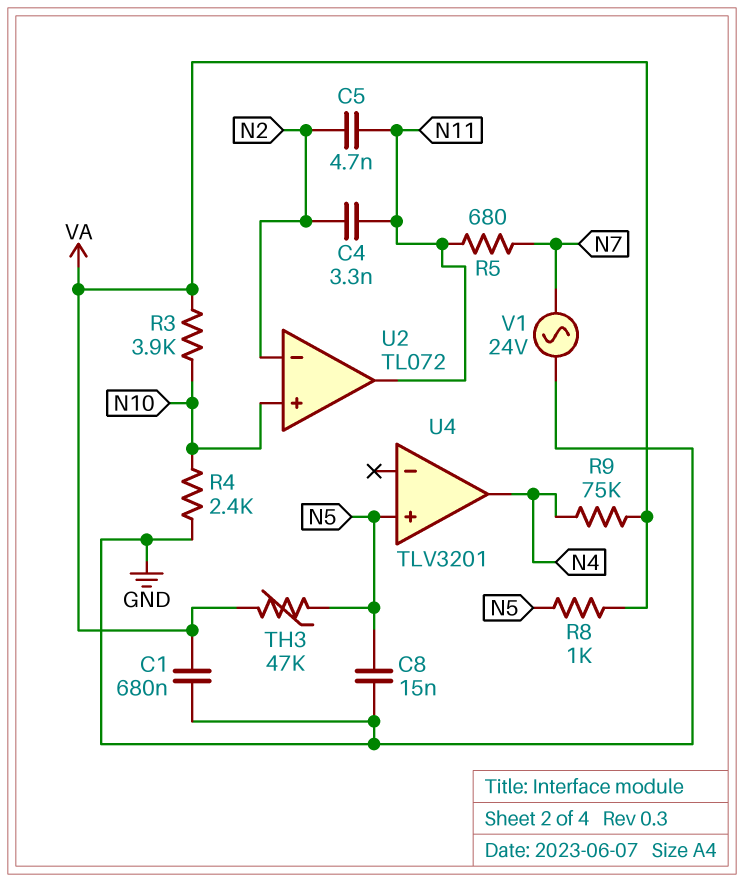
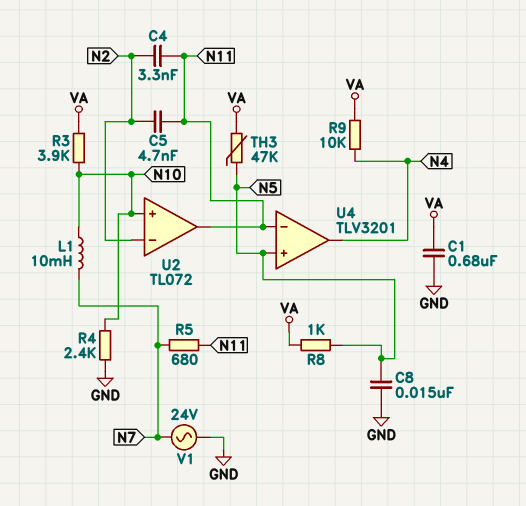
L1: none -> 10mH (N7, N10)
R9: 75k (N4, VA) -> 10k (N4, VA)
U4 pin in-: none -> N11

